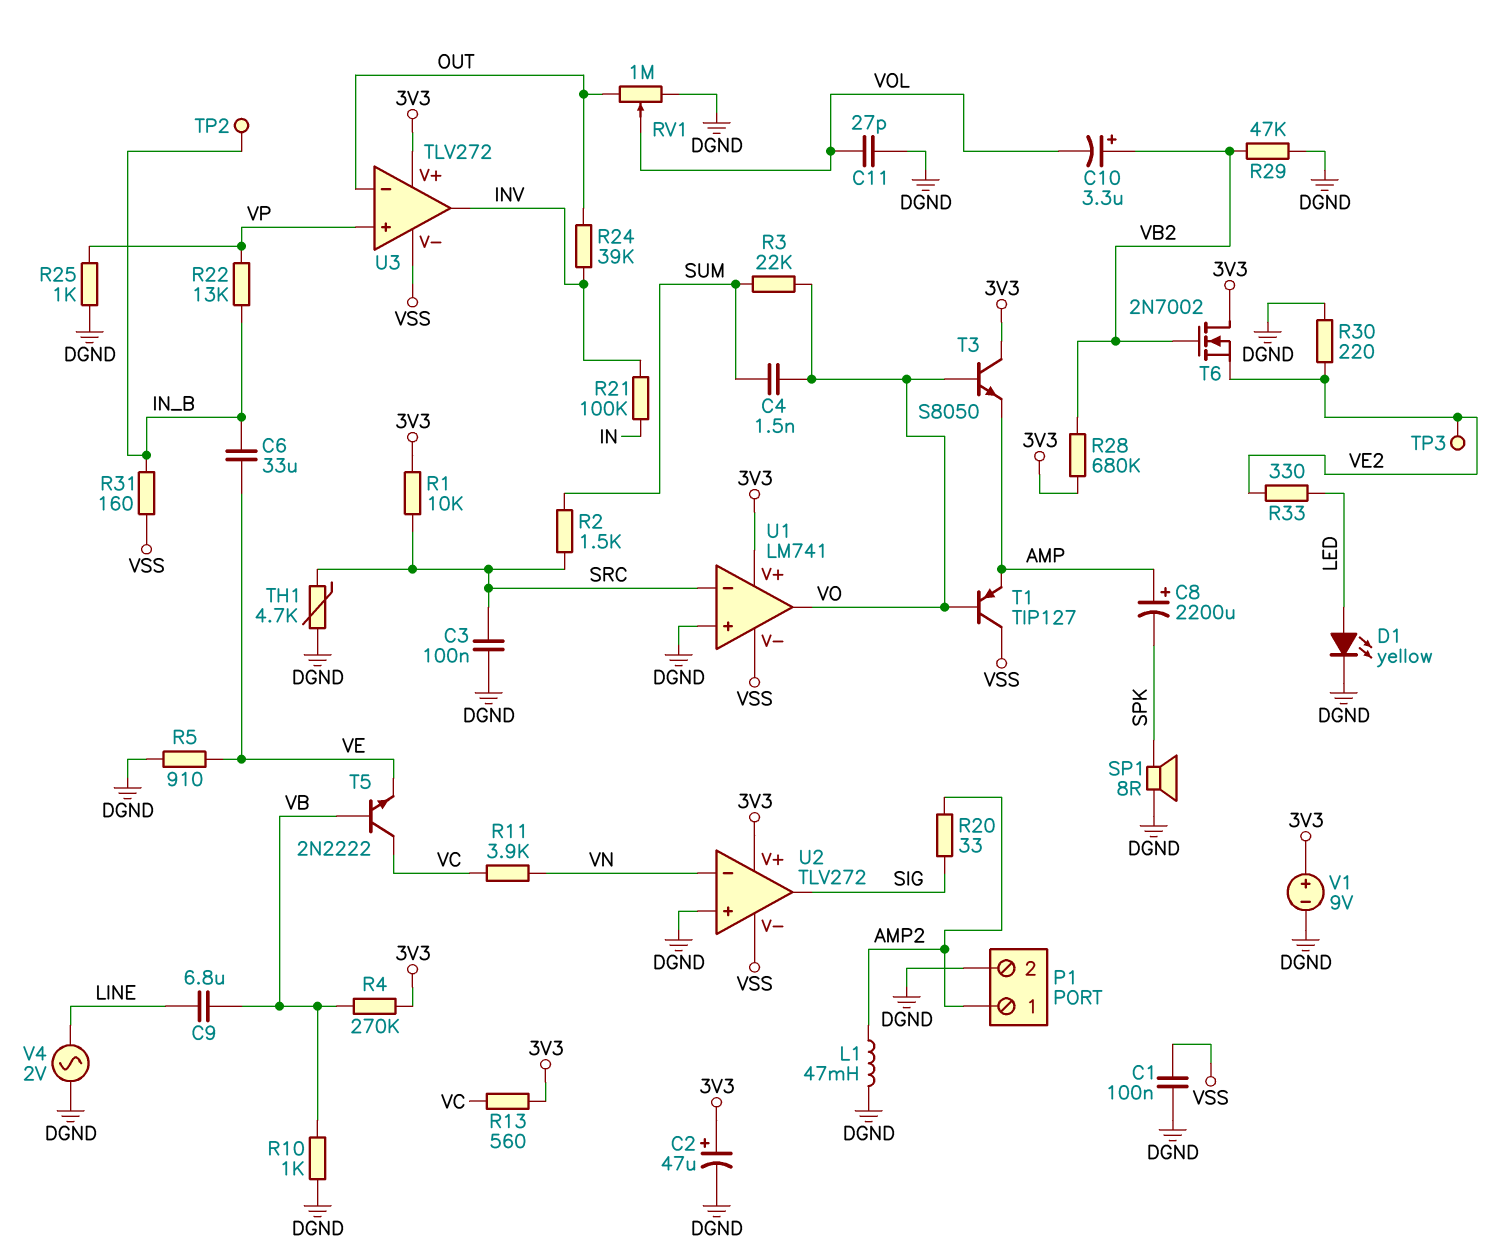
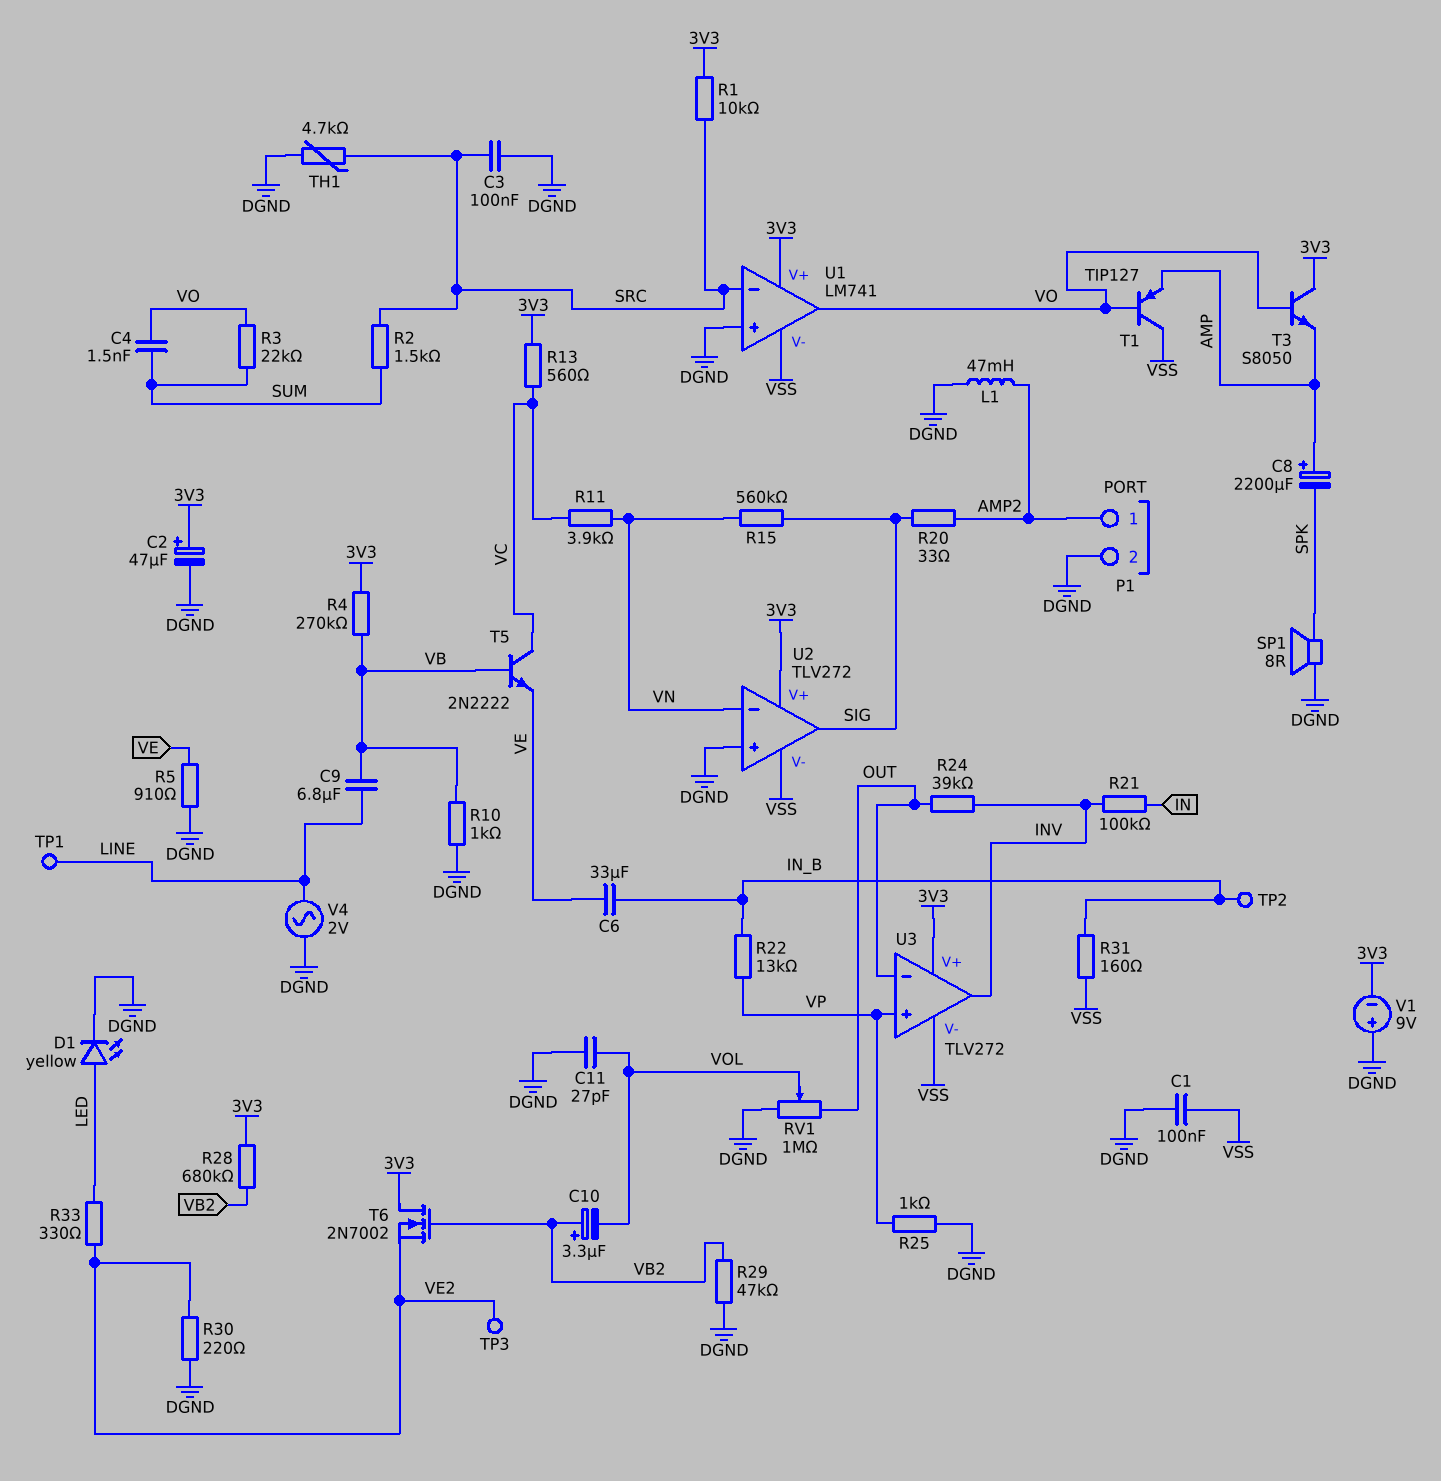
R15: none -> 560k (SIG, VN)
TP1: none -> test point (LINE)
V1: 9V (plus 3V3, minus DGND) -> 9V (plus DGND, minus 3V3)

